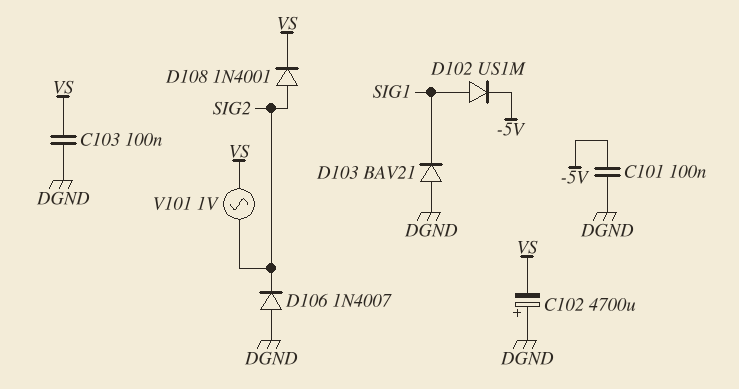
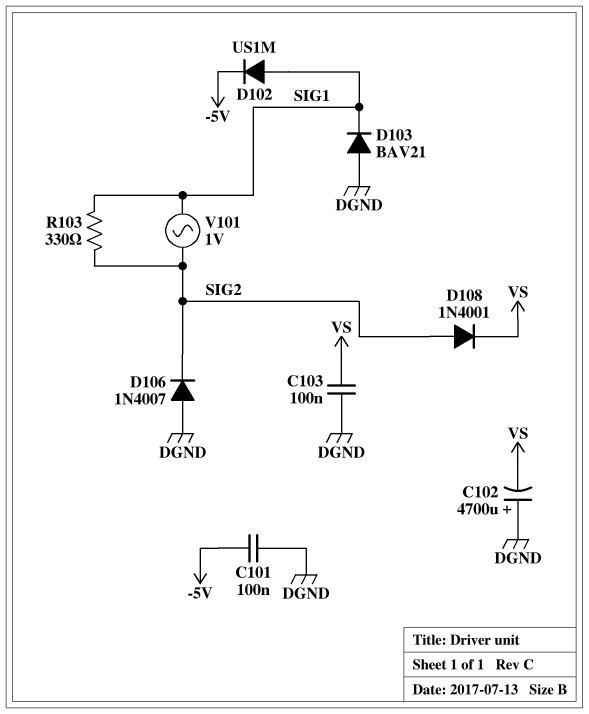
R103: none -> 330 (SIG1, SIG2)
V101: AC 1V (SIG2, VS) -> AC 1V (SIG1, SIG2)

